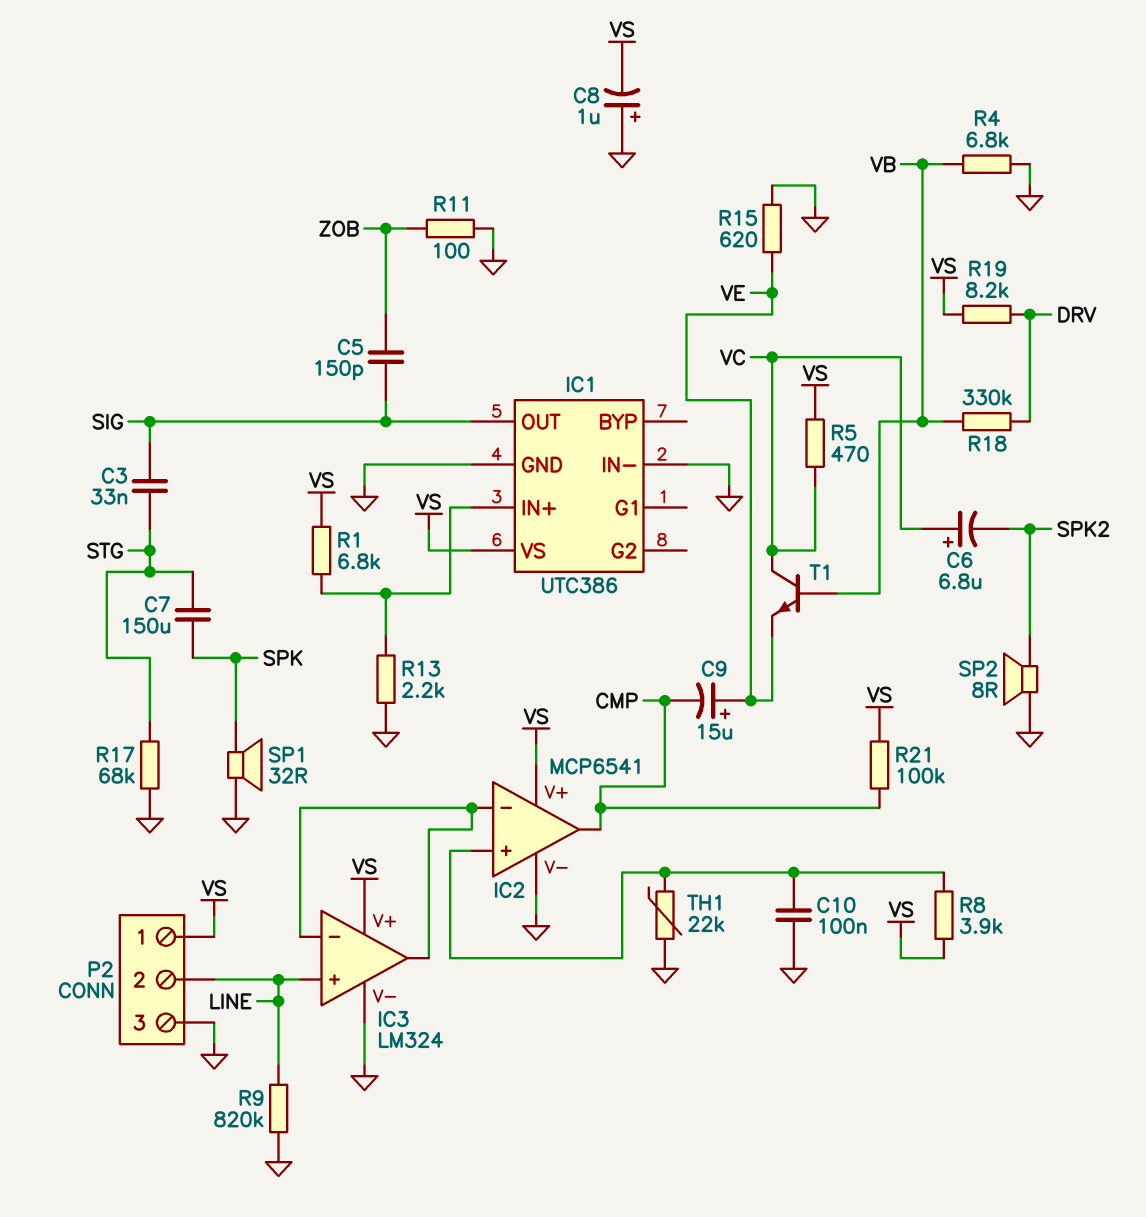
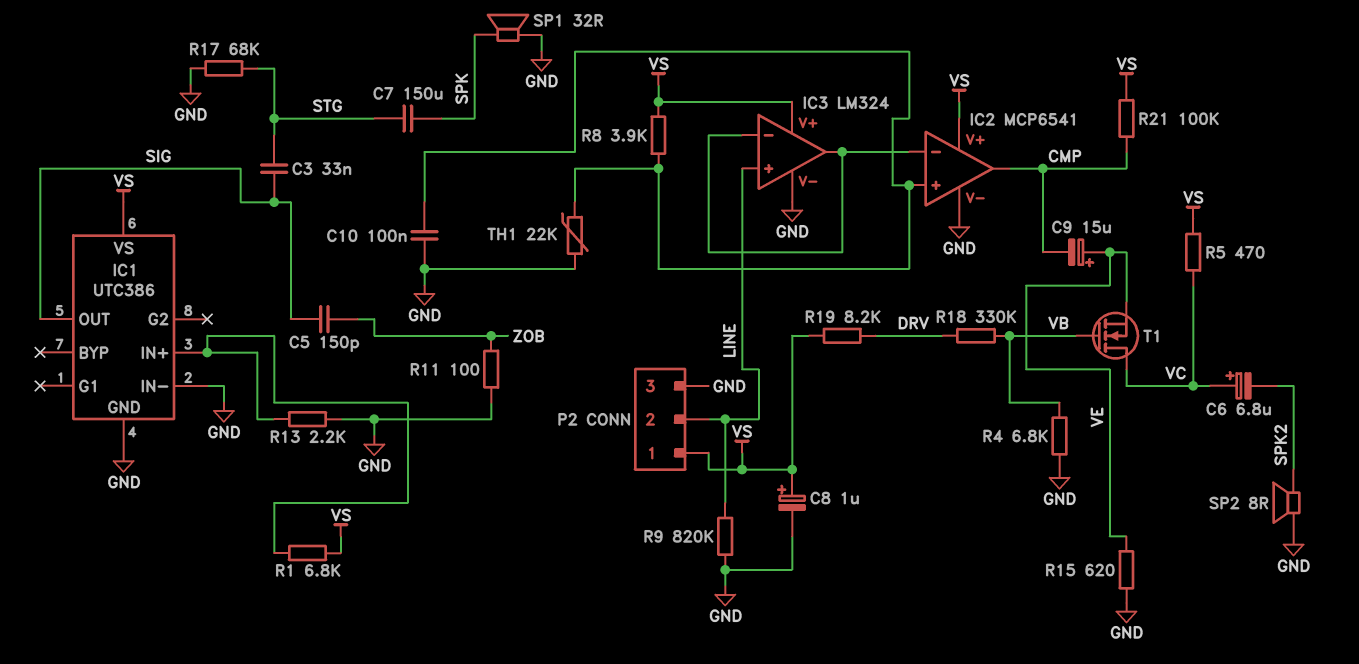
C8: 1uF (plus GND, minus VS) -> 1uF (plus VS, minus GND)
T1: NPN (B VB, C VC, E VE) -> NMOS (G VB, D VC, S VE)

